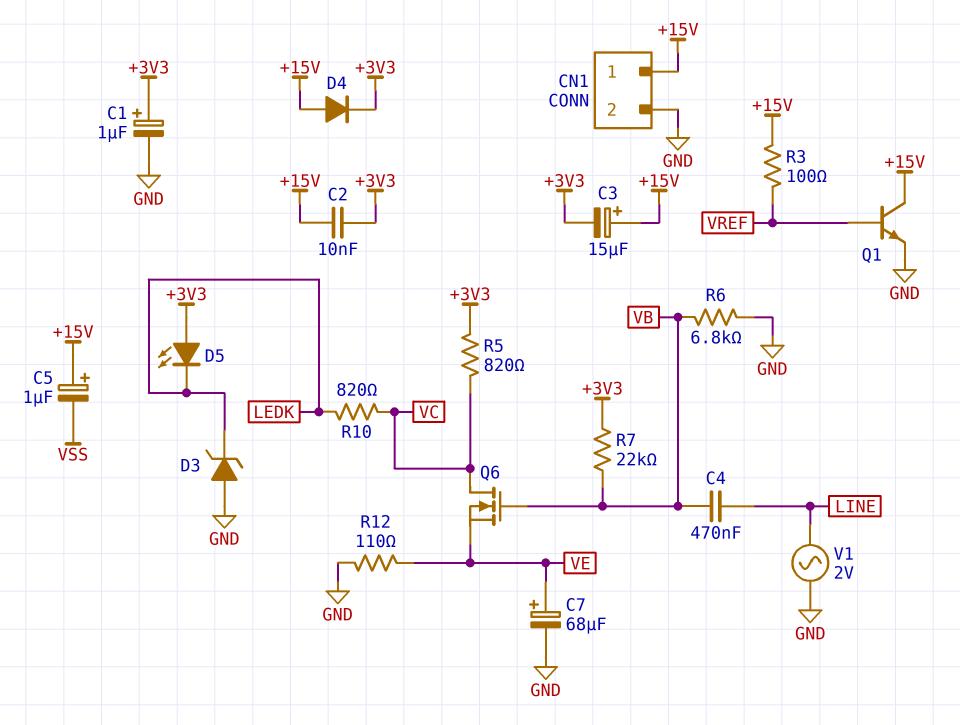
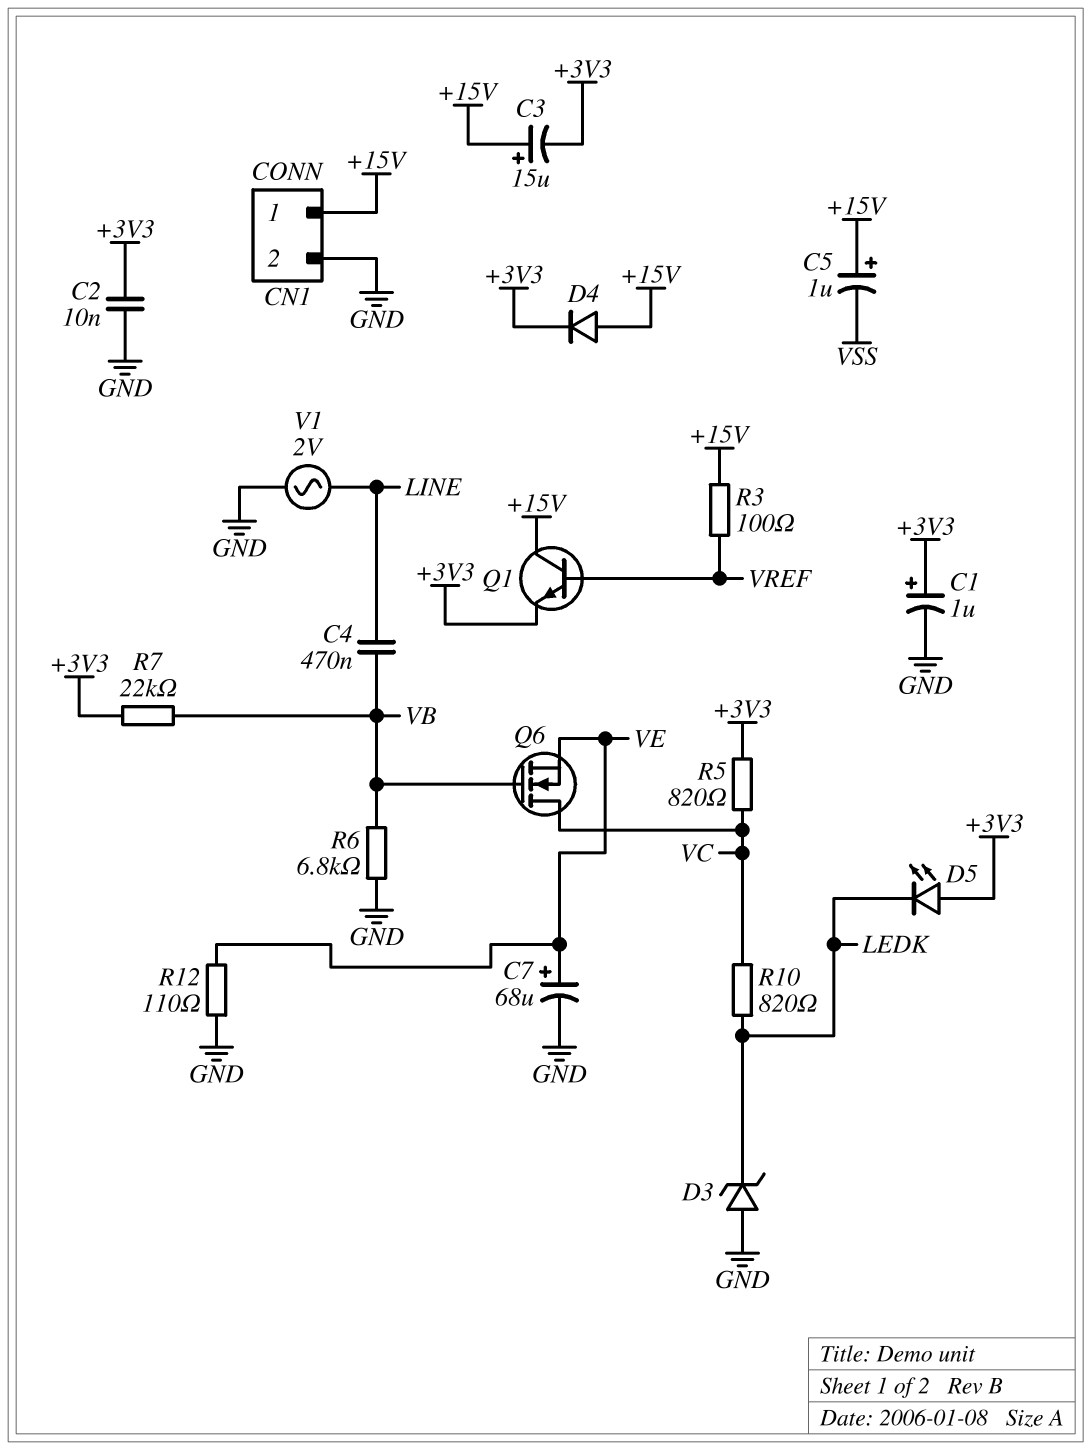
C2: 10nF (+3V3, +15V) -> 10nF (+3V3, GND)
Q1: NPN (B VREF, C +15V, E GND) -> NPN (B VREF, C +15V, E +3V3)

